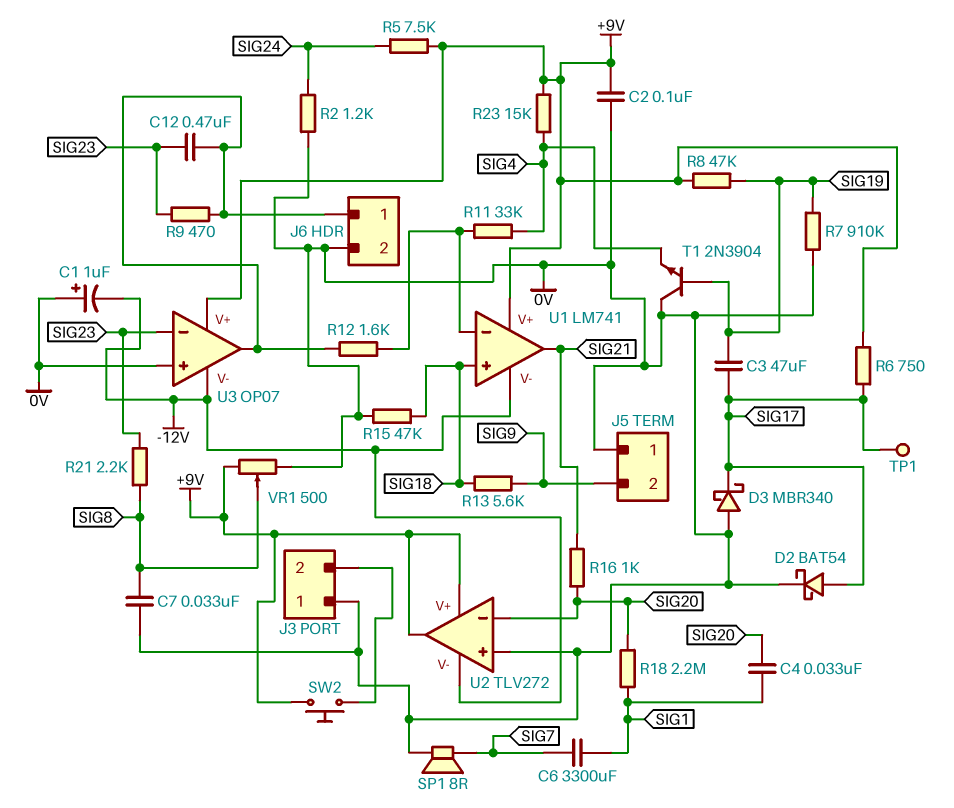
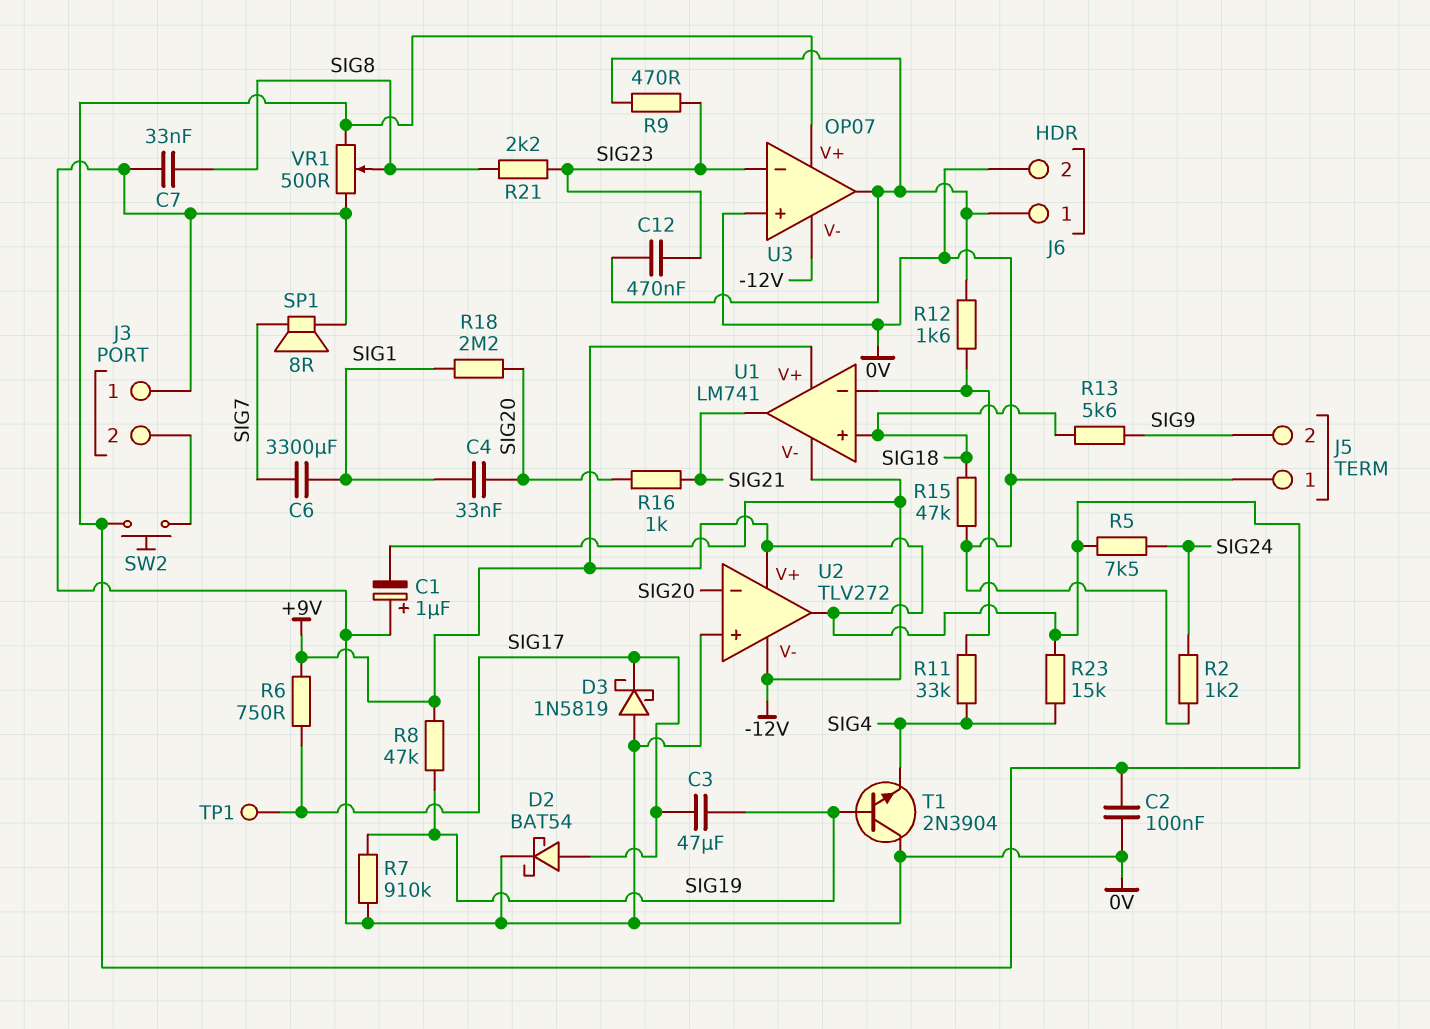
D3: schottky MBR340 (A 0V, K SIG17) -> schottky 1N5819 (A 0V, K SIG17)

